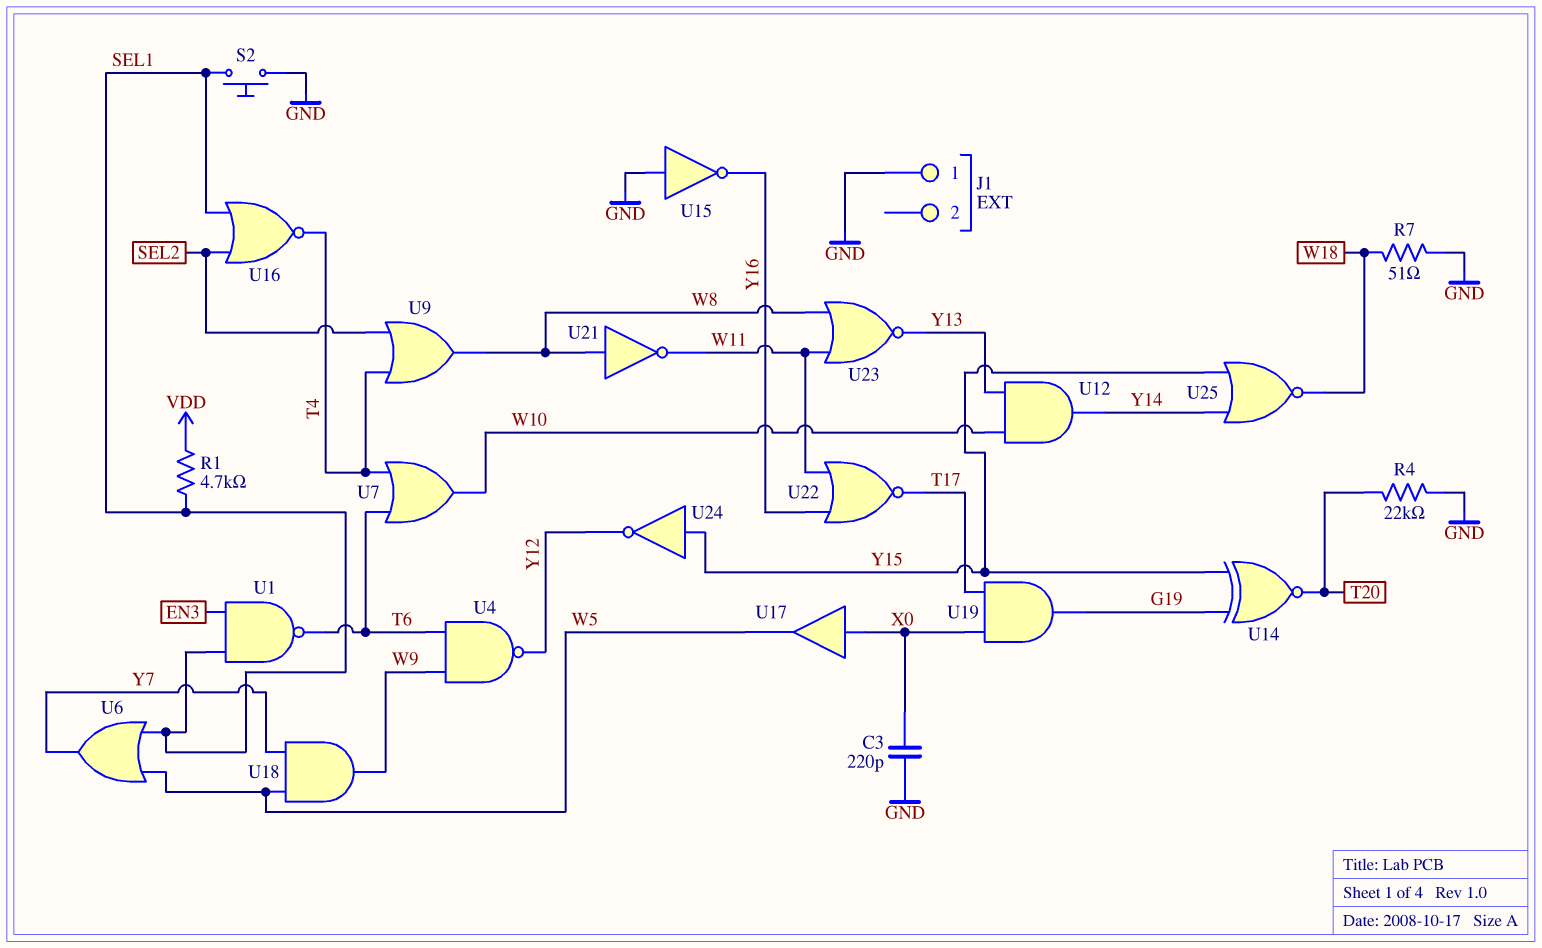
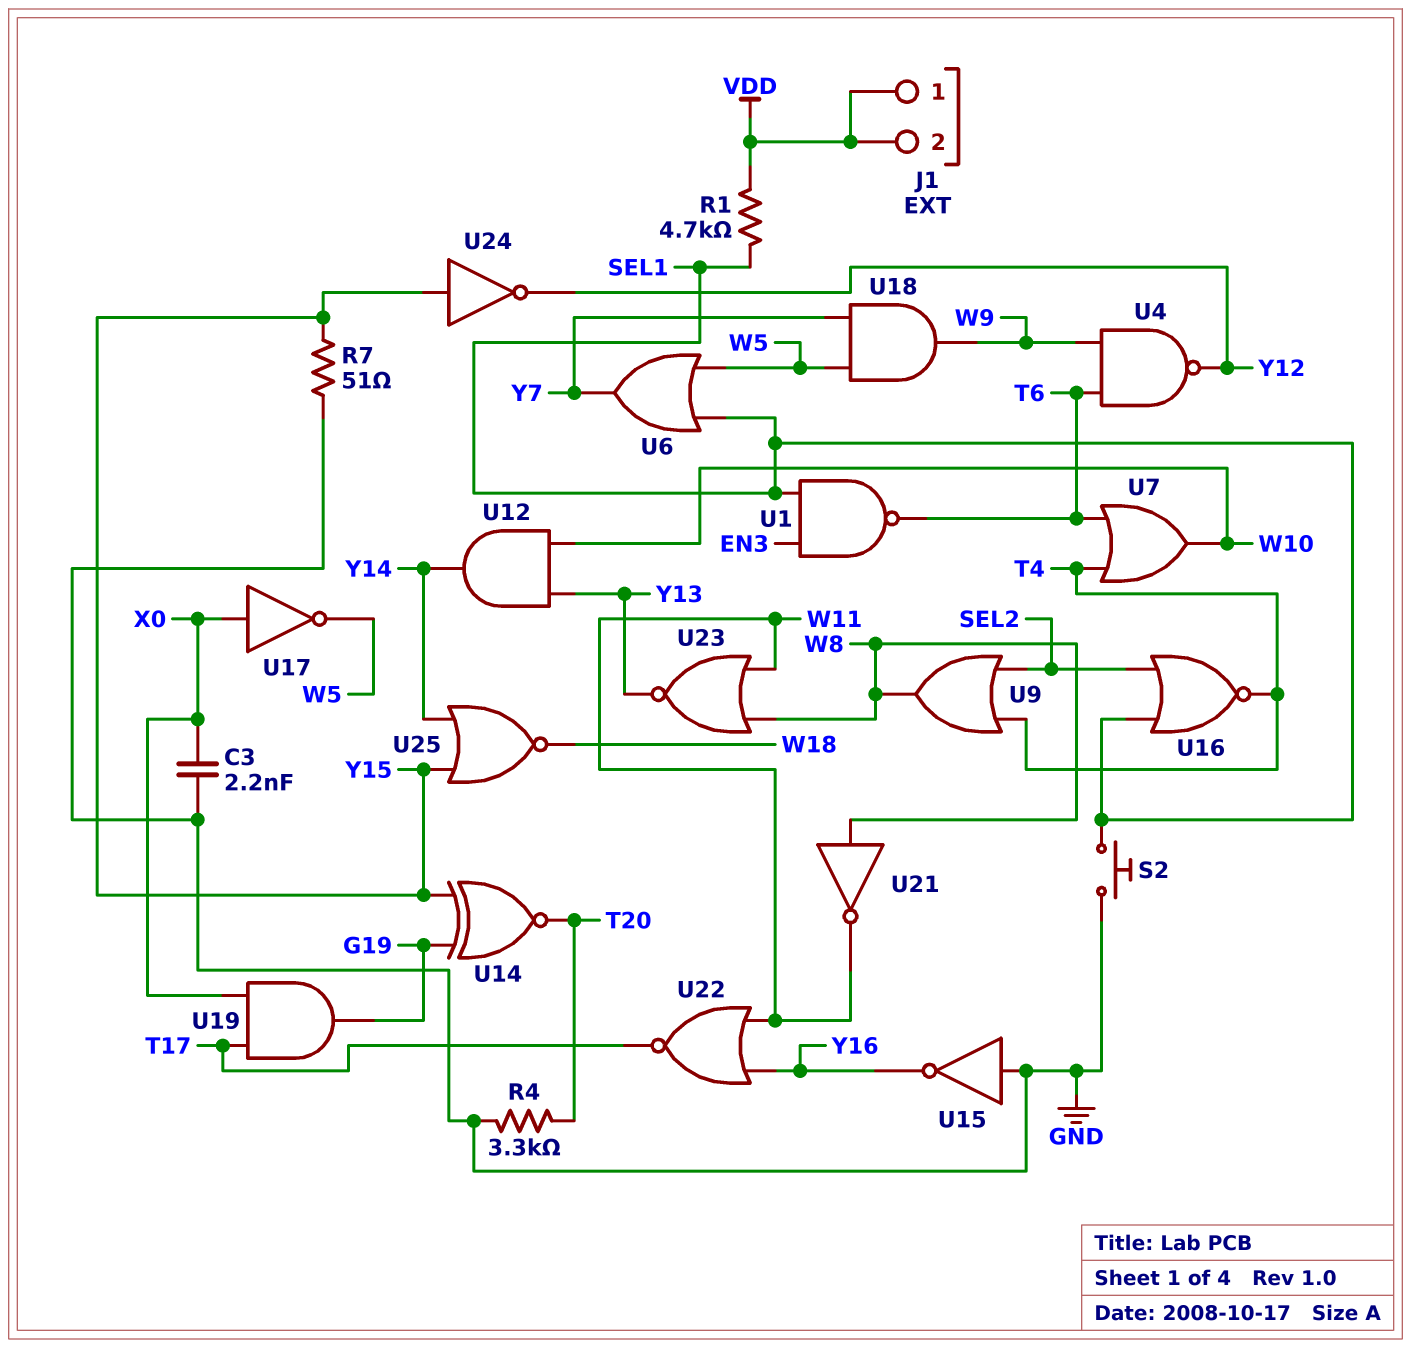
C3: 220pF (GND, X0) -> 2.2nF (GND, X0)
J1 pin 1: GND -> VDD
J1 pin 2: none -> VDD
R4: 22k (GND, T20) -> 3.3k (GND, T20)
R7: 51 (GND, W18) -> 51 (GND, Y15)
U17: buffer (in X0, out W5) -> NOT (in X0, out W5)

